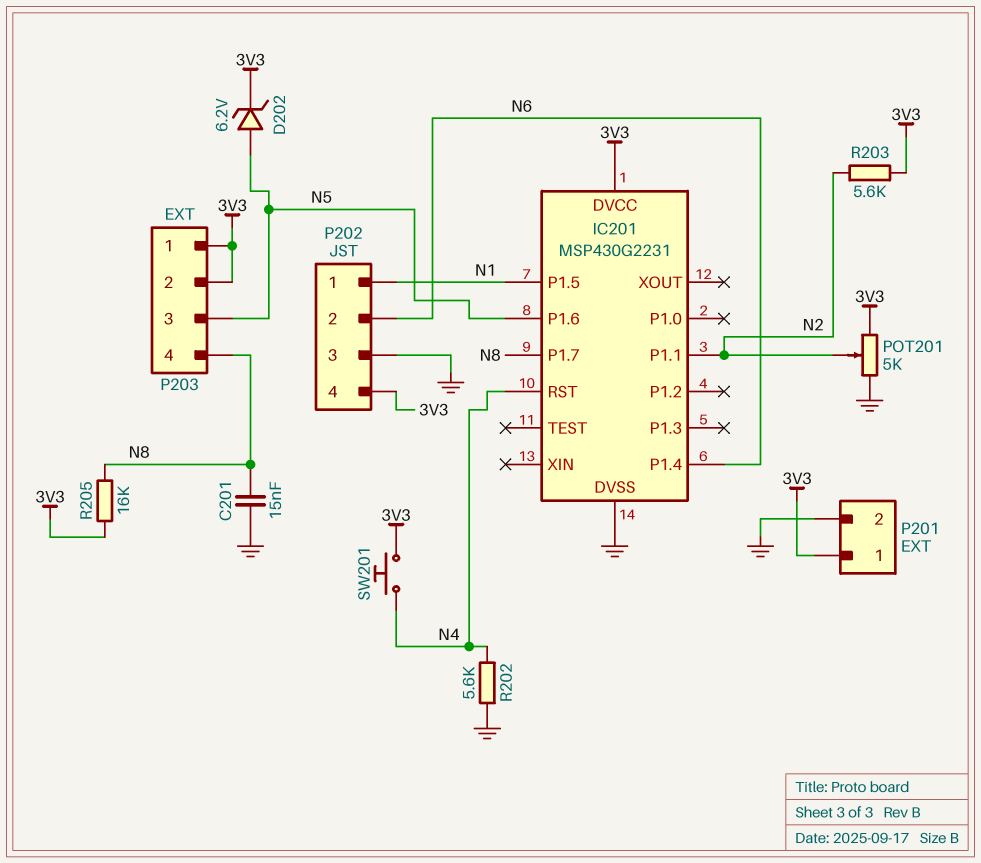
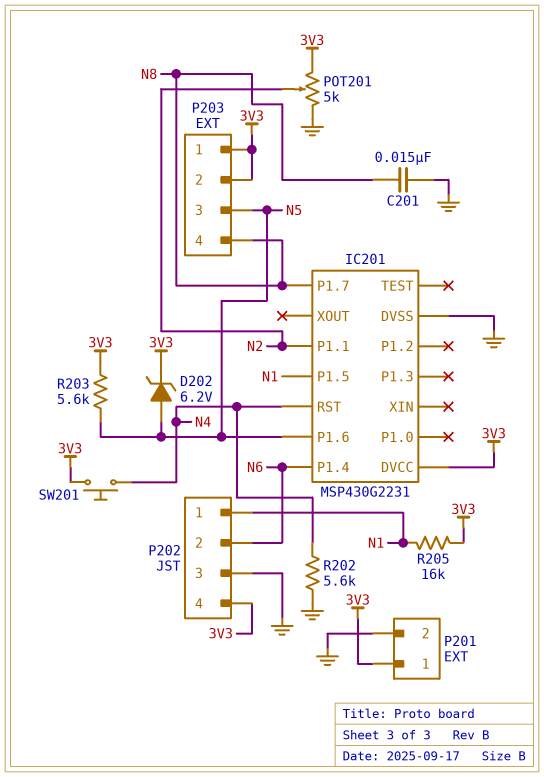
R203: 5.6k (3V3, N2) -> 5.6k (3V3, N5)
R205: 16k (3V3, N8) -> 16k (3V3, N1)

